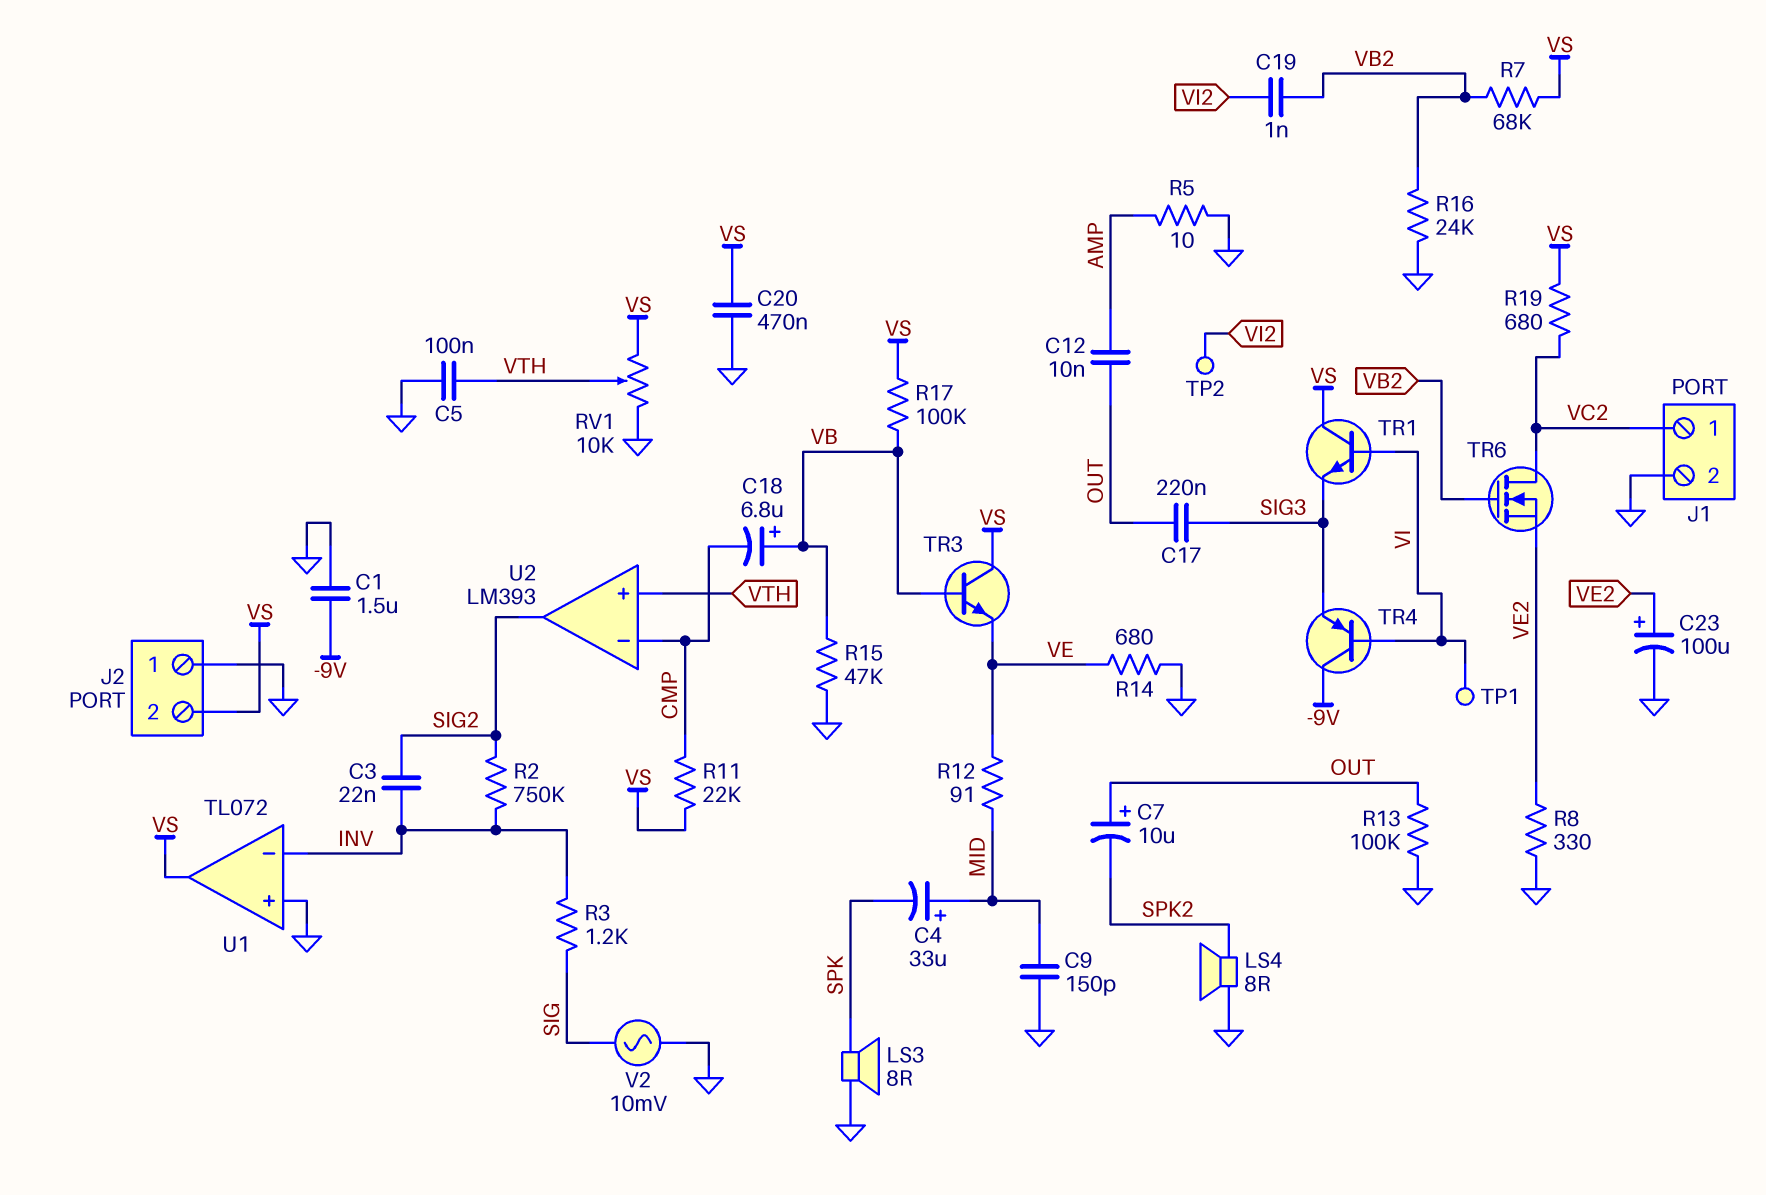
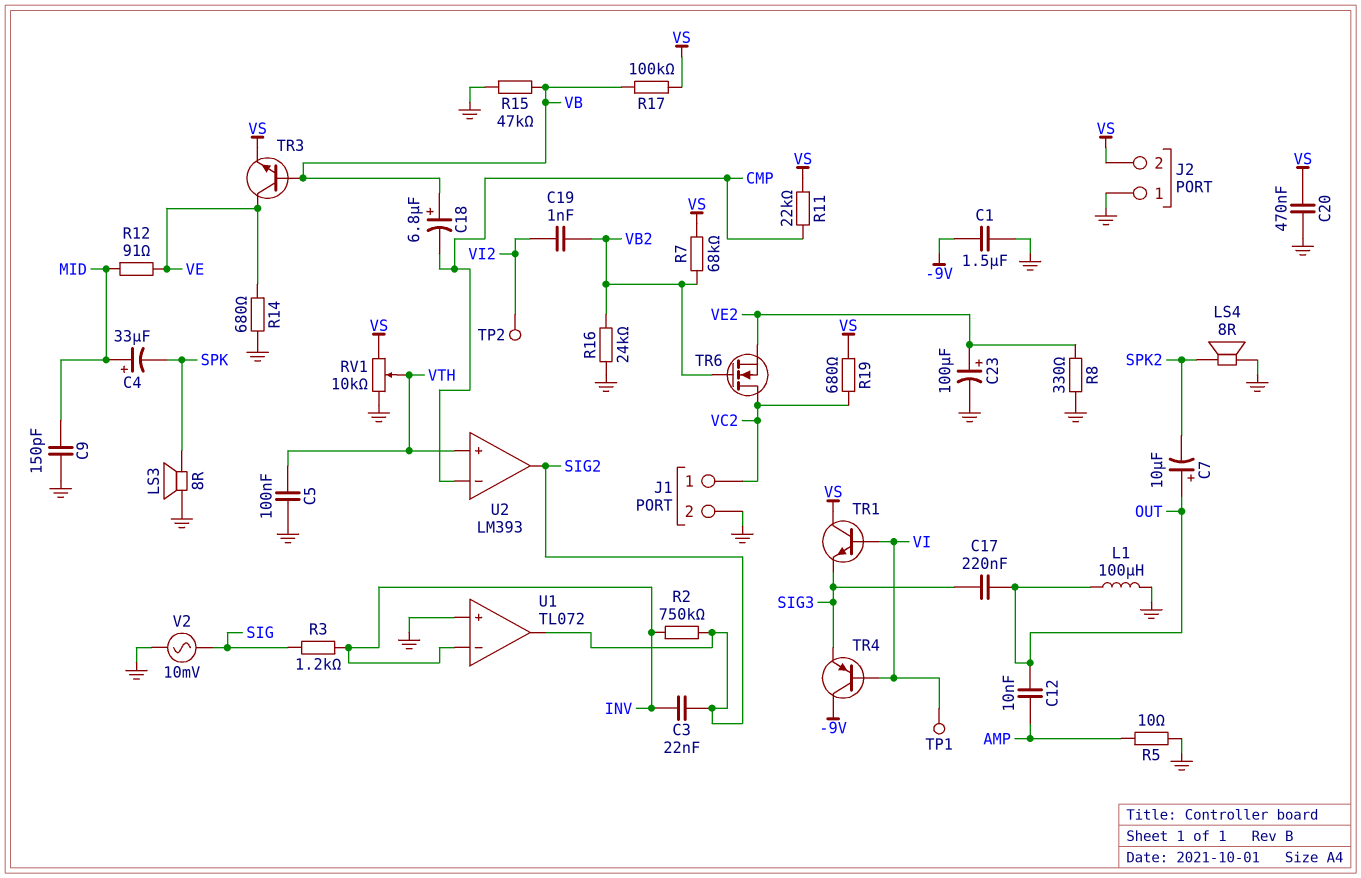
L1: none -> 100uH (GND, OUT)
R13: 100k (GND, OUT) -> none
TR3: NPN (B VB, C VS, E VE) -> NPN (B VB, C VE, E VS)
U1 pin out: VS -> SIG2

